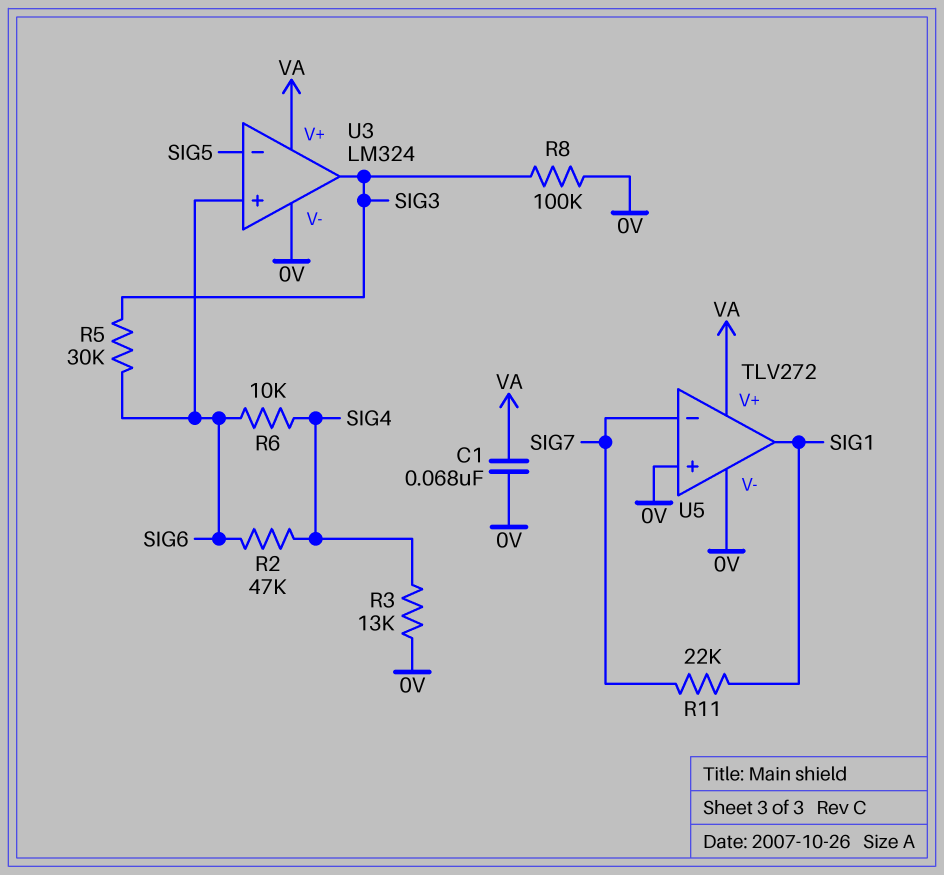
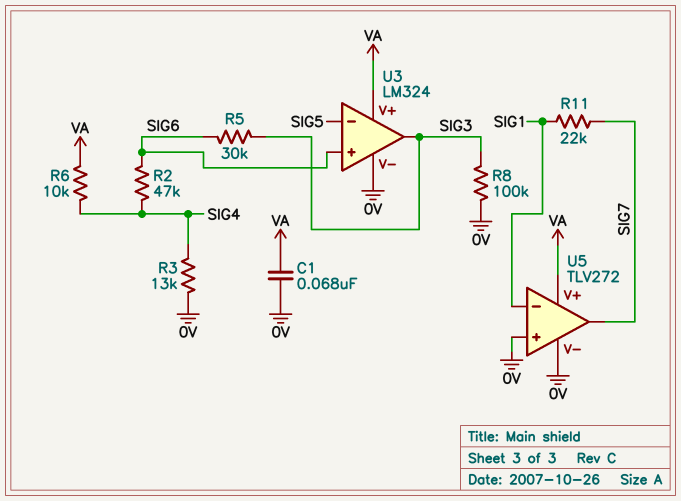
R6: 10k (SIG4, SIG6) -> 10k (SIG4, VA)
U5 pin in-: SIG7 -> SIG1
U5 pin out: SIG1 -> SIG7

